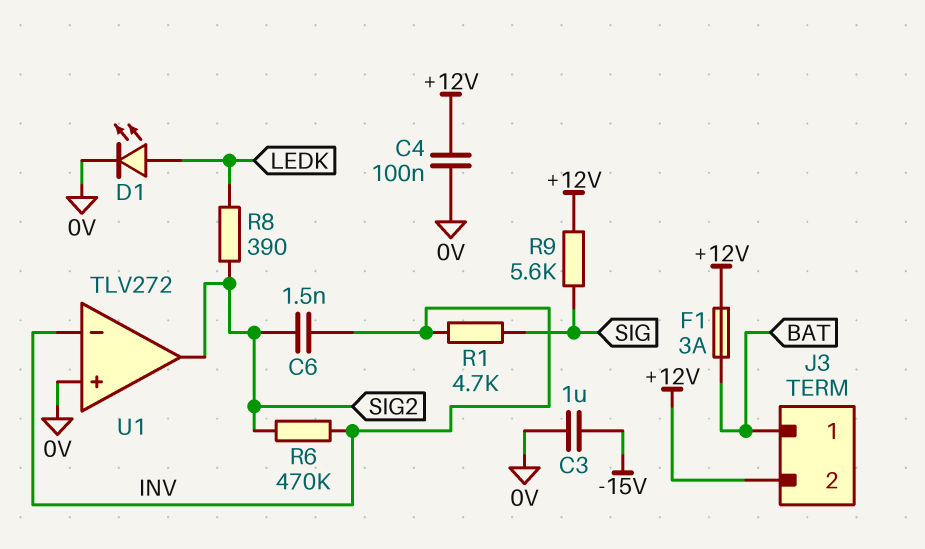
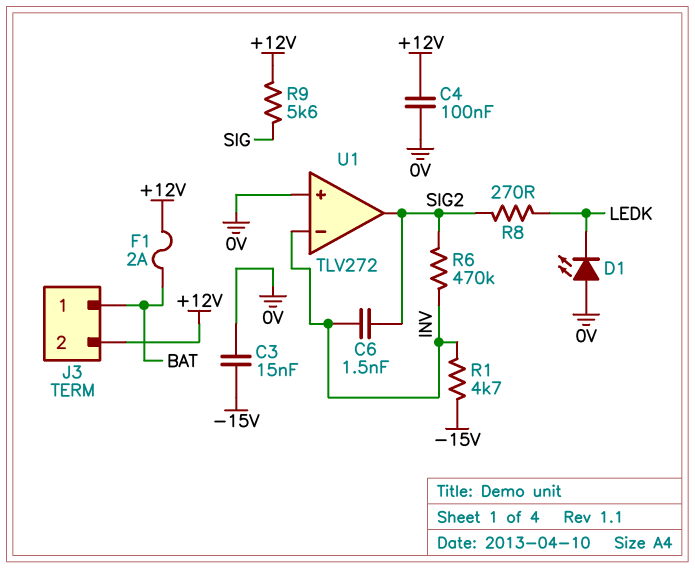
C3: 1uF (-15V, 0V) -> 15nF (-15V, 0V)
D1: LED (A LEDK, K 0V) -> LED (A 0V, K LEDK)
F1: 3A (+12V, BAT) -> 2A (+12V, BAT)
R1: 4.7k (INV, SIG) -> 4.7k (-15V, INV)
R8: 390 (LEDK, SIG2) -> 270 (LEDK, SIG2)

